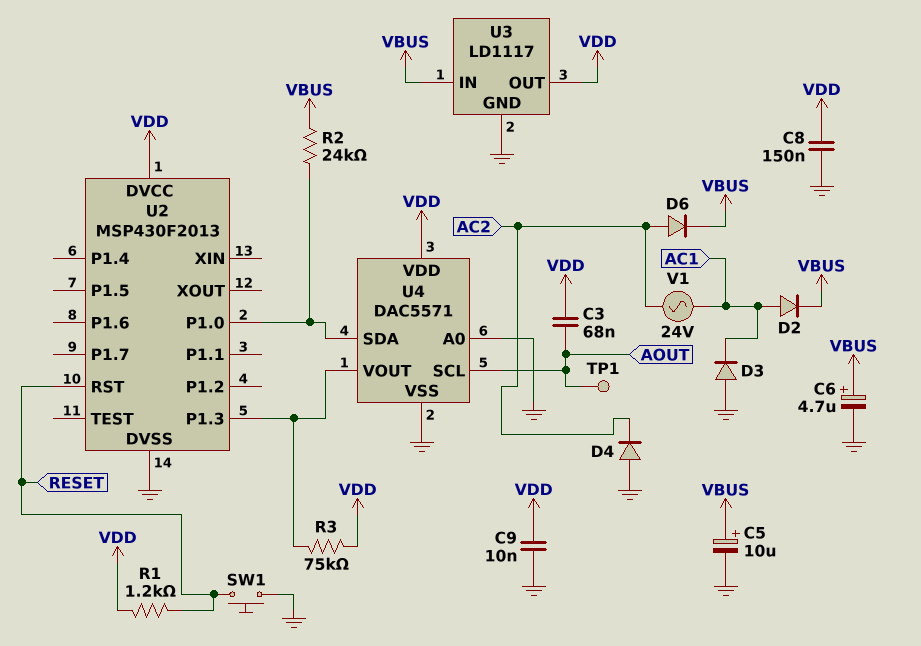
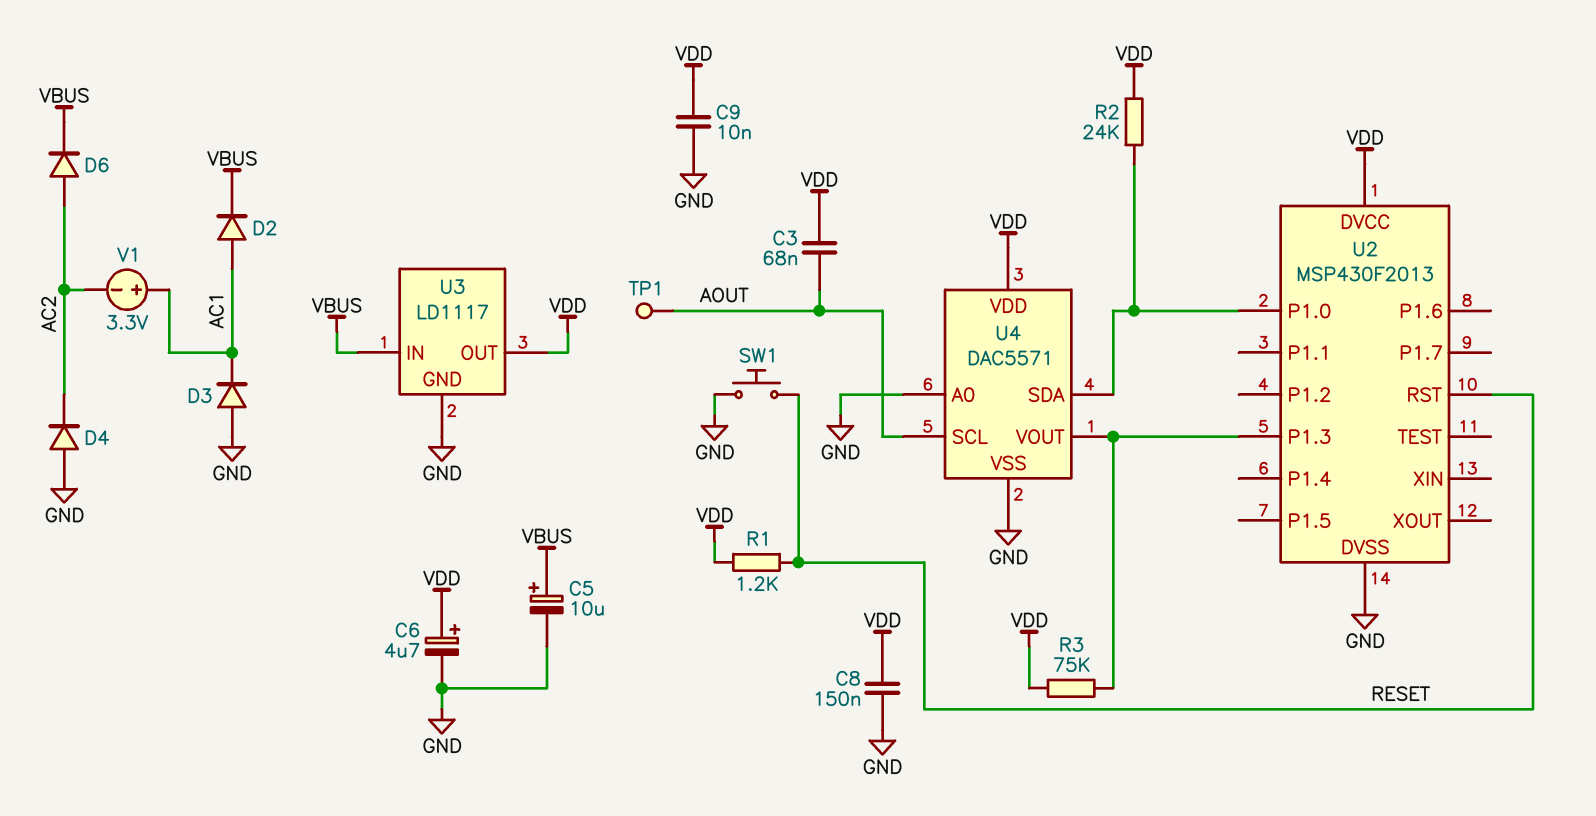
C6: 4.7uF (plus VBUS, minus GND) -> 4.7uF (plus VDD, minus GND)
R2: 24k (U2/P1.0, VBUS) -> 24k (U2/P1.0, VDD)
V1: AC 24V (AC1, AC2) -> 3.3V (plus AC1, minus AC2)

